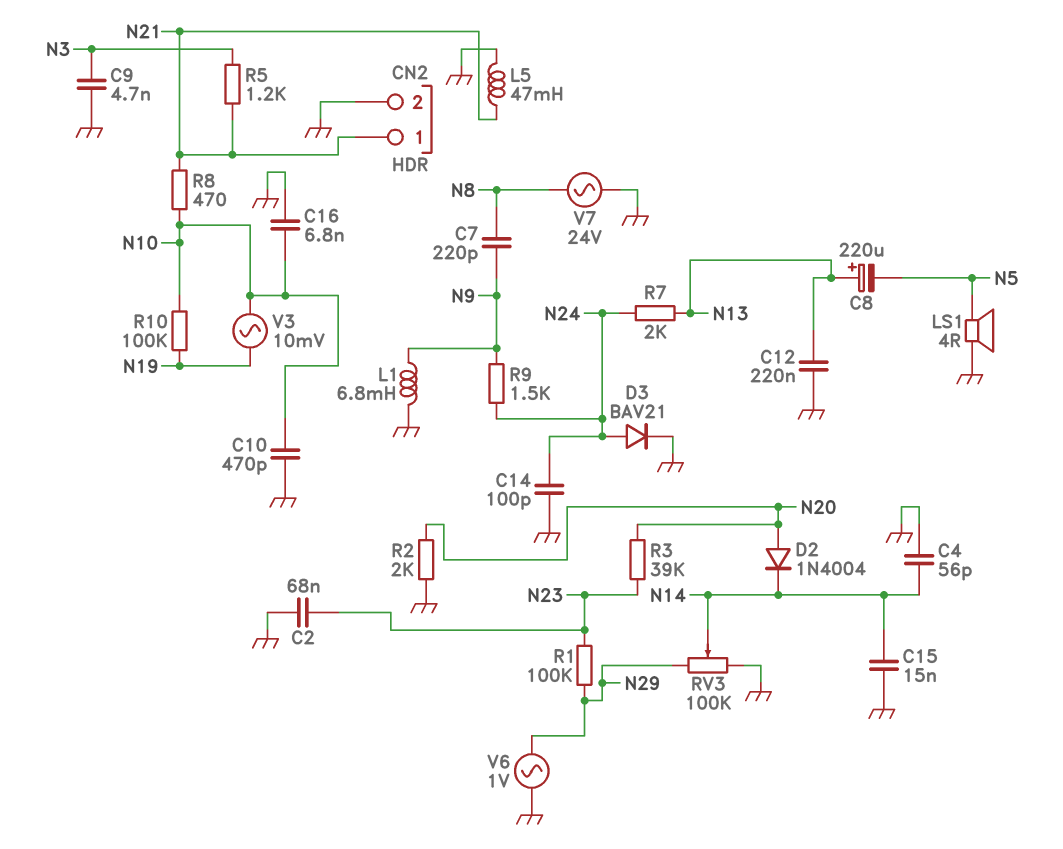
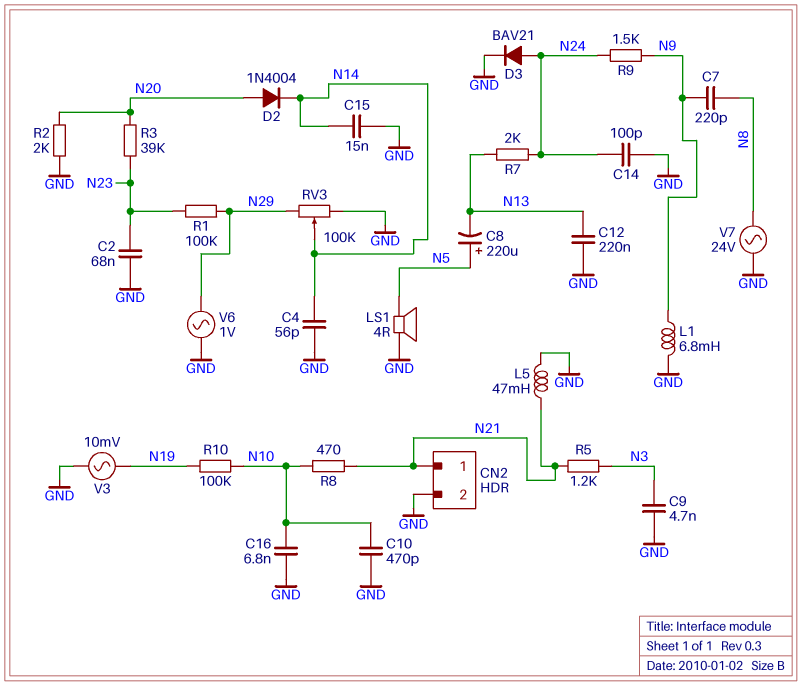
C8: 220uF (plus N13, minus N5) -> 220uF (plus N5, minus N13)
V3: AC 10mV (N10, N19) -> AC 10mV (GND, N19)

